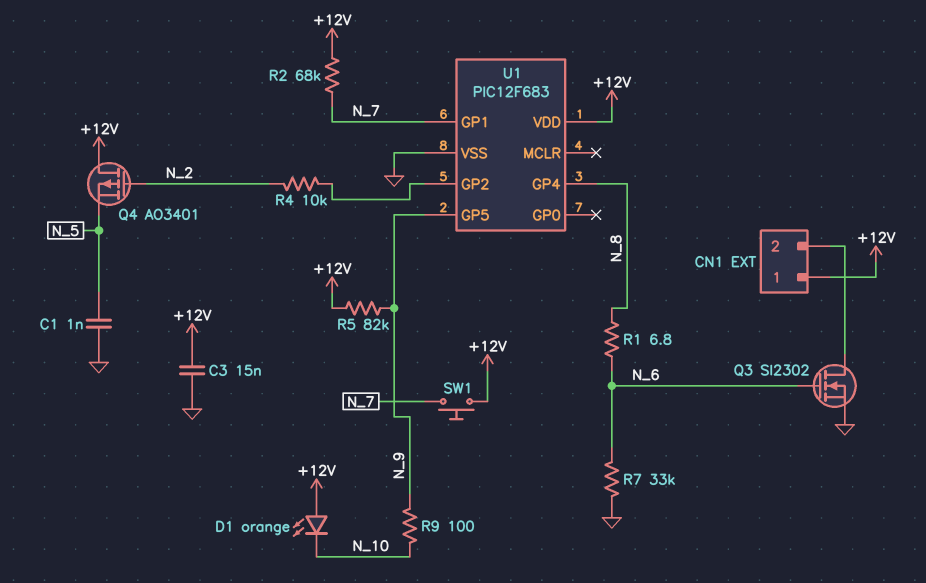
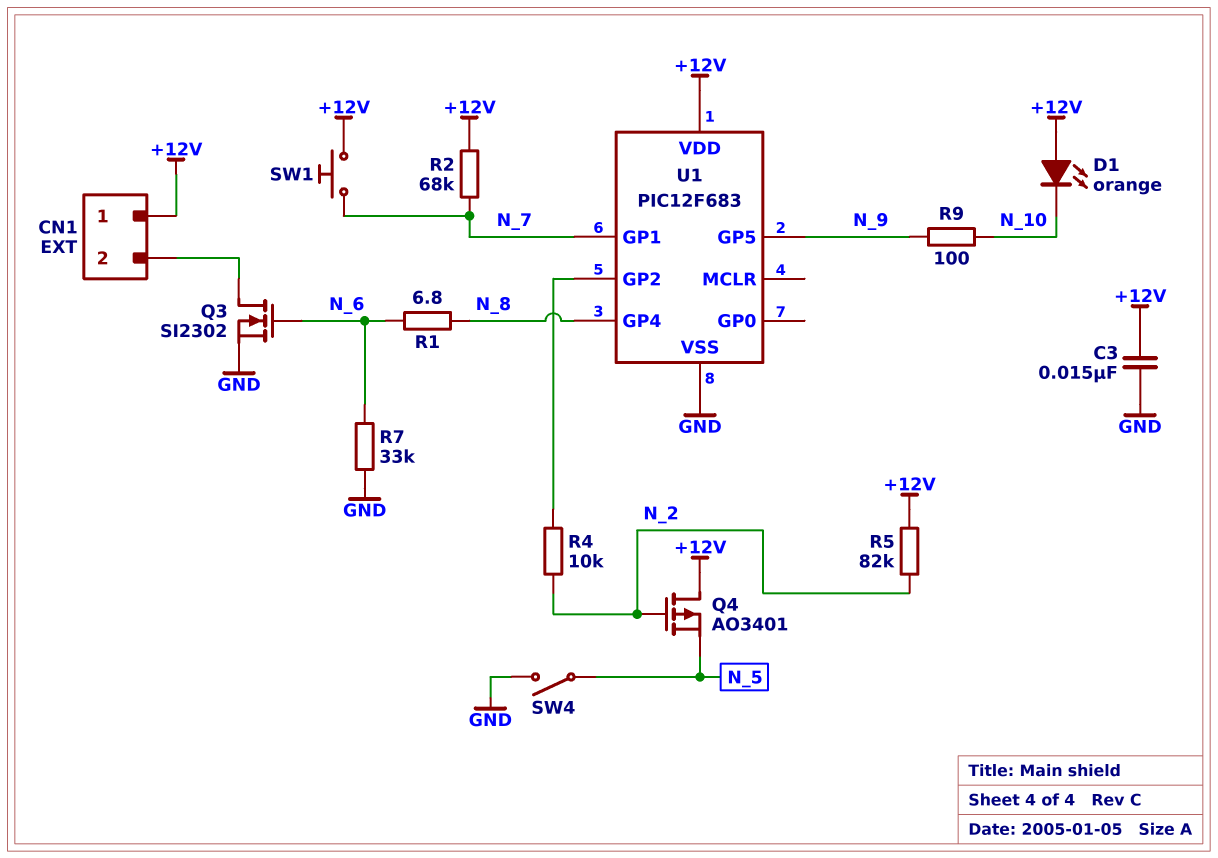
C1: 1nF (GND, N_5) -> none
R5: 82k (+12V, N_9) -> 82k (+12V, N_2)
SW4: none -> switch (GND, N_5)

